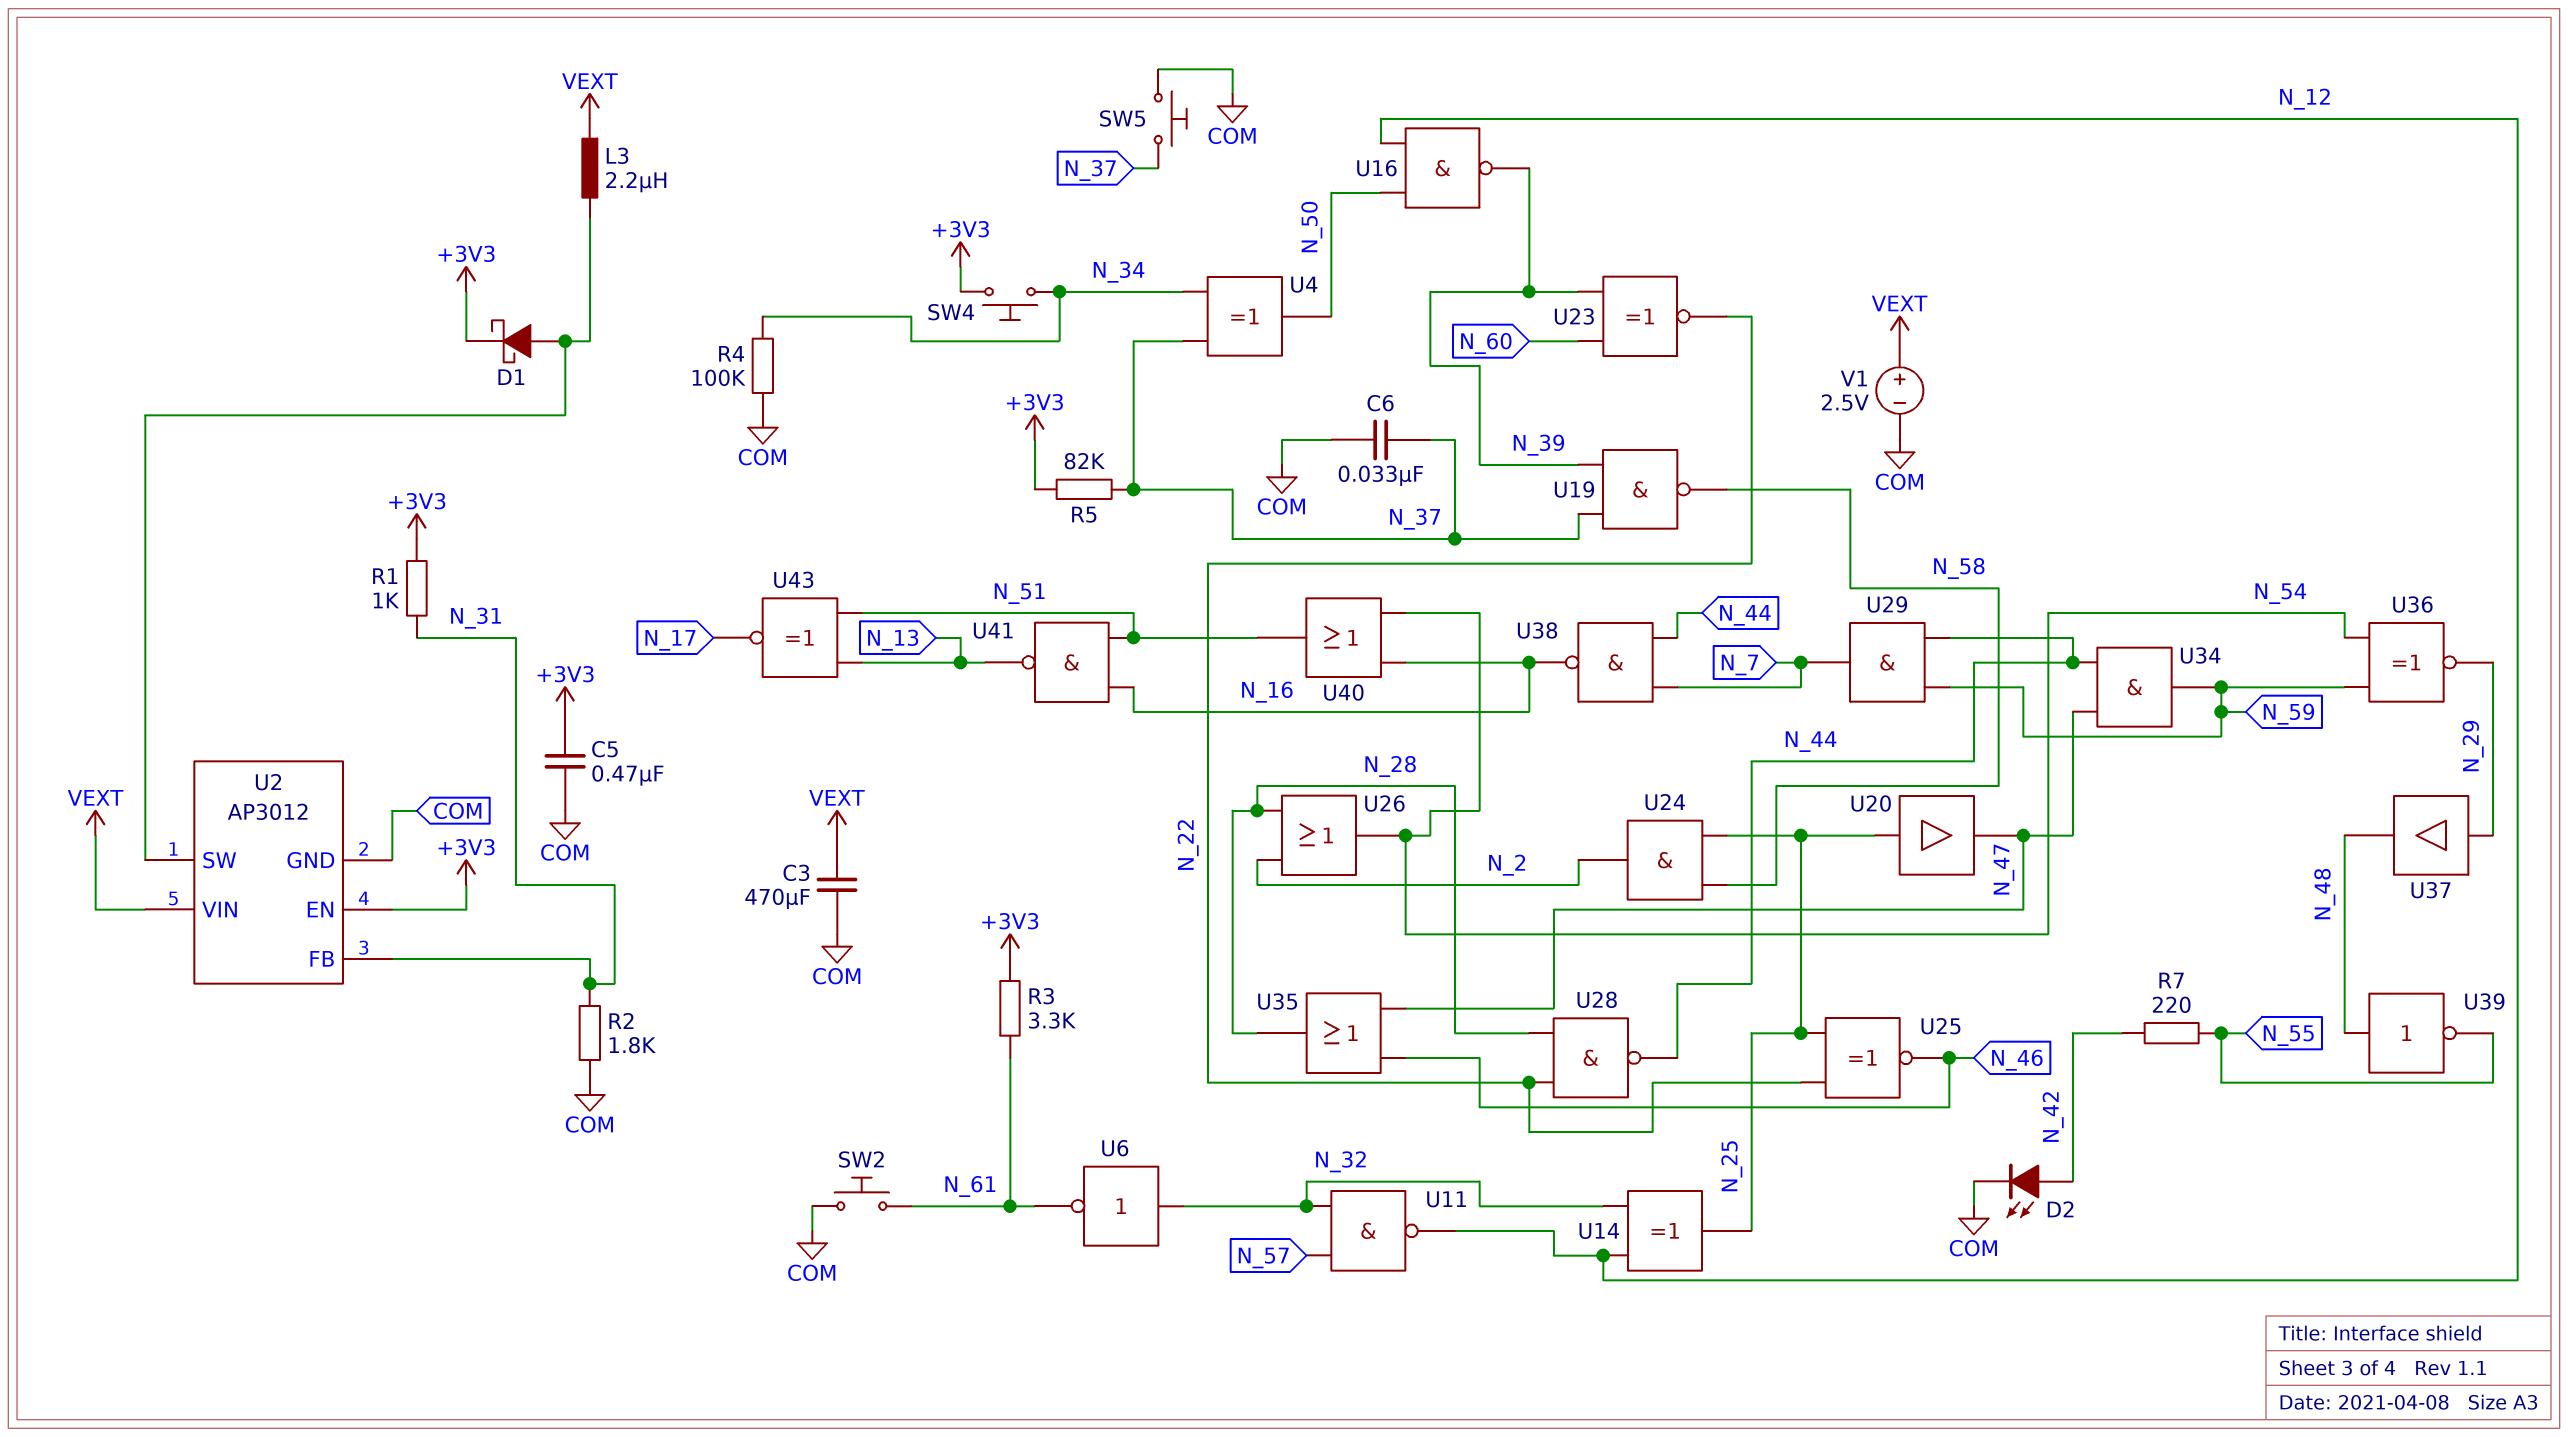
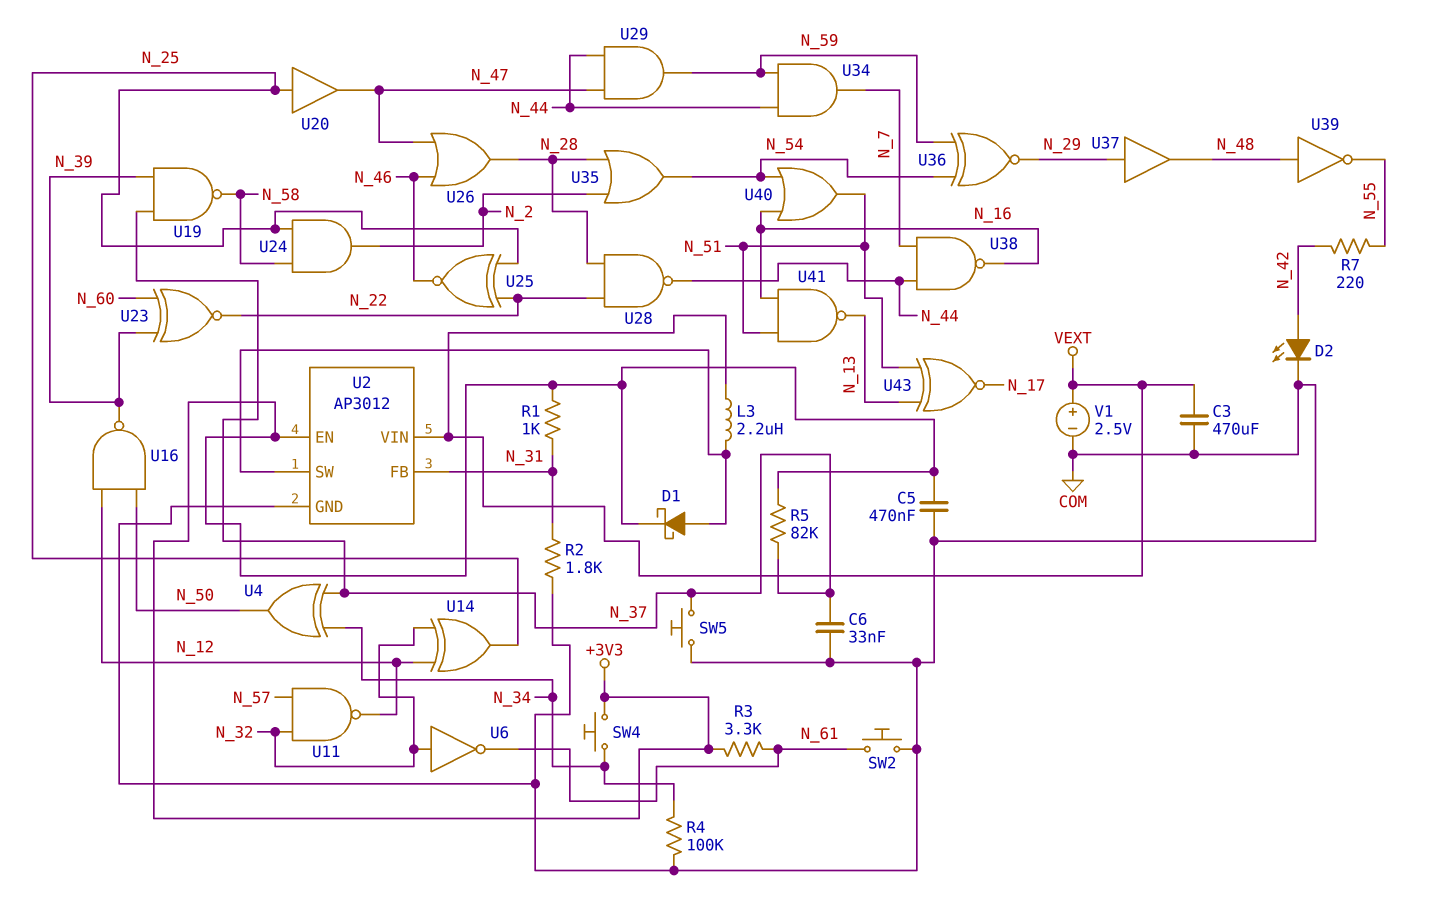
U26: OR (in N_2, in N_28, out N_54) -> OR (in N_46, in N_47, out N_28)
U29: AND (in N_44, in N_59, out N_7) -> AND (in N_44, in N_47, out N_59)
U34: AND (in N_44, in N_47, out N_59) -> AND (in N_44, in N_59, out N_7)
U35: OR (in N_46, in N_47, out N_28) -> OR (in N_2, in N_28, out N_54)

